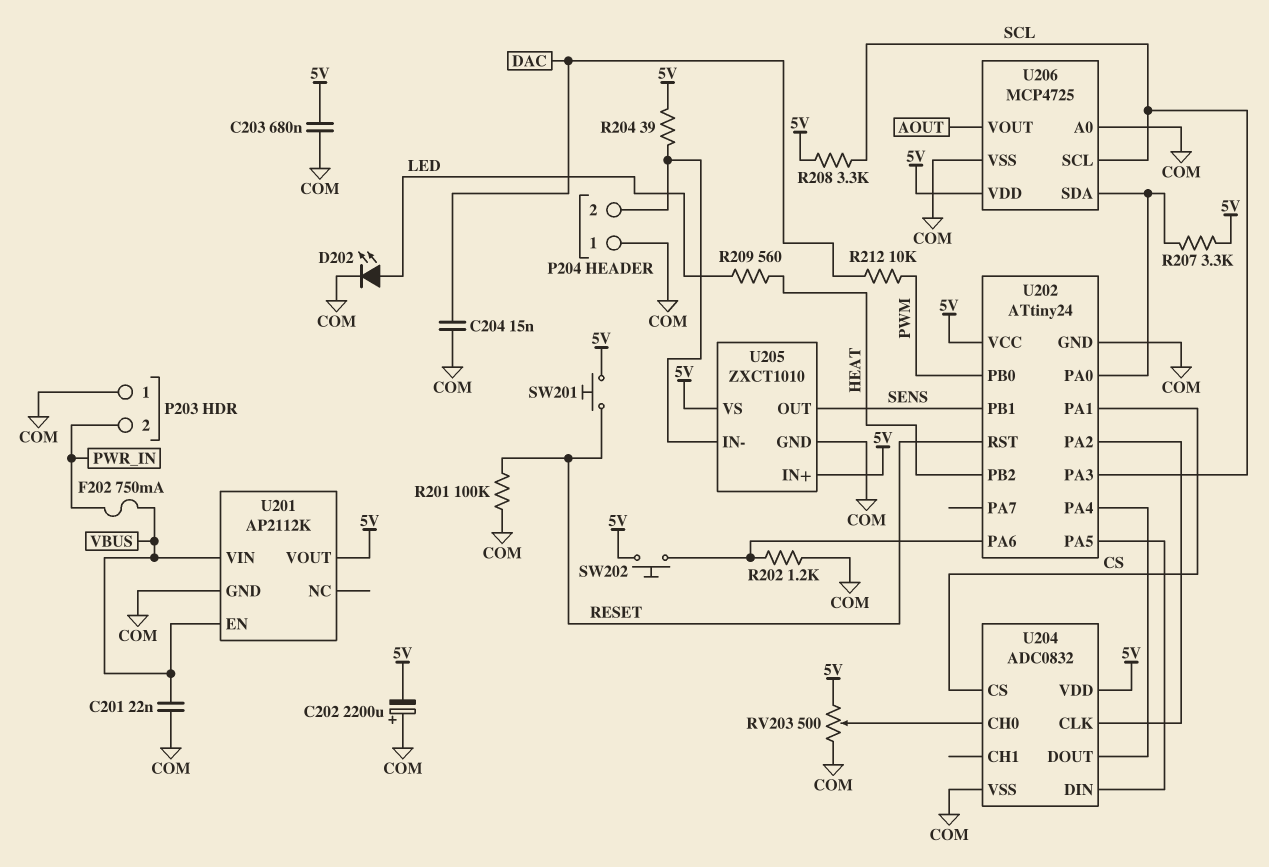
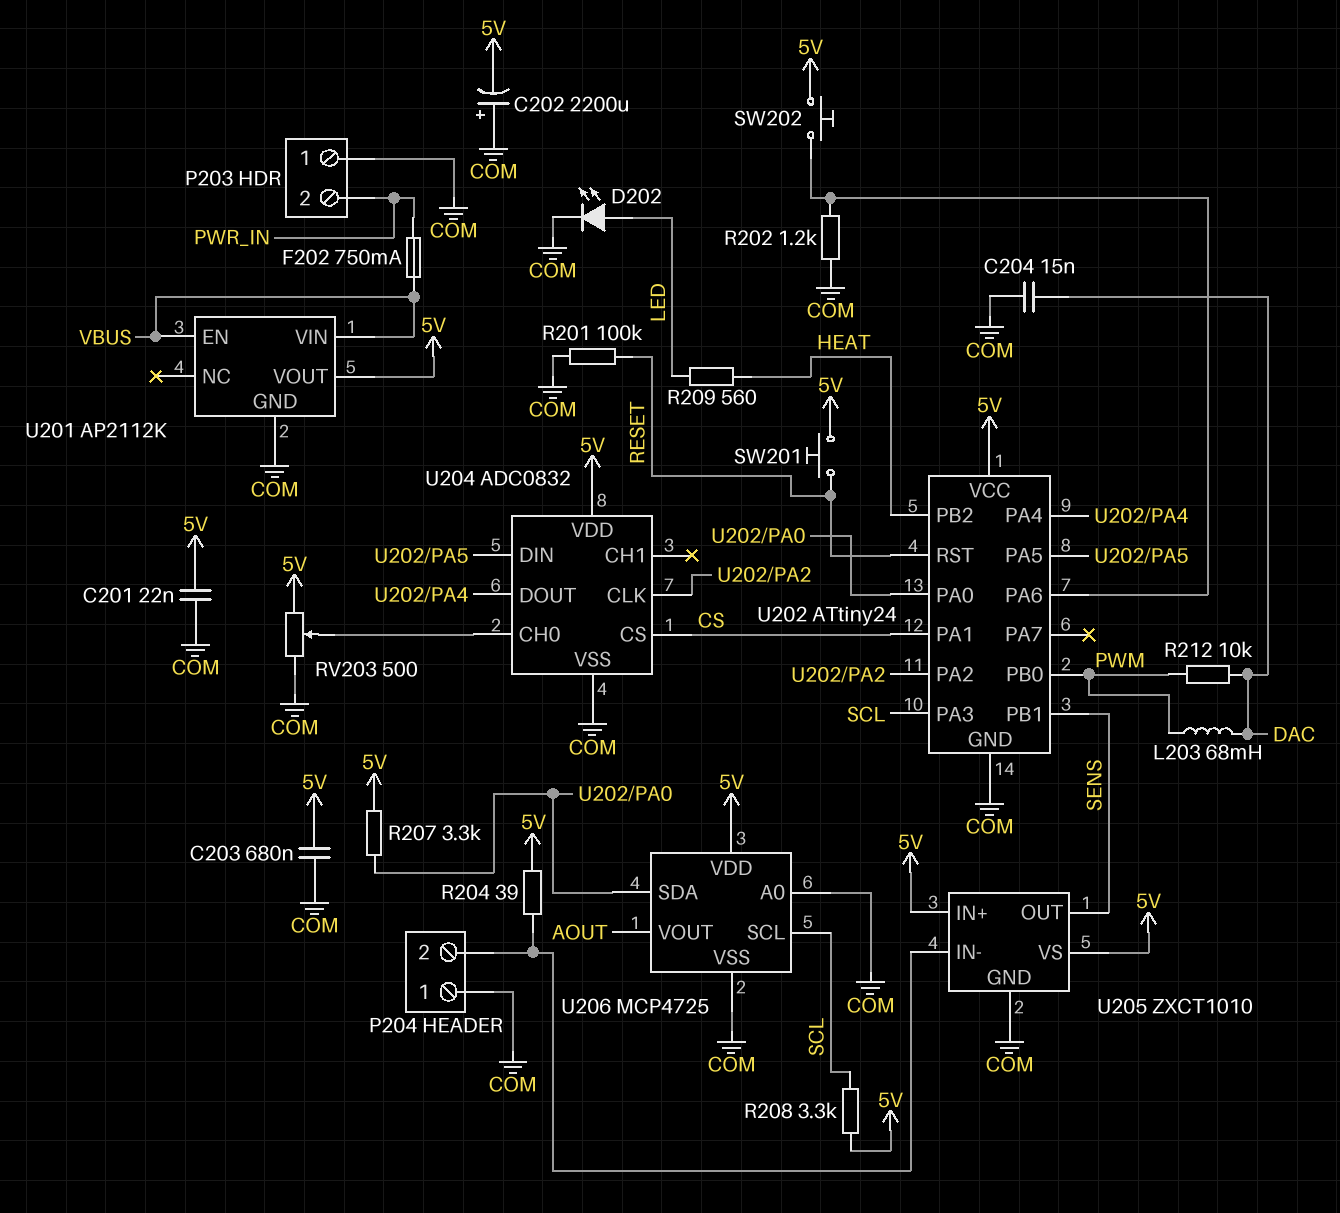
C201: 22nF (COM, VBUS) -> 22nF (5V, COM)
L203: none -> 68mH (DAC, PWM)

